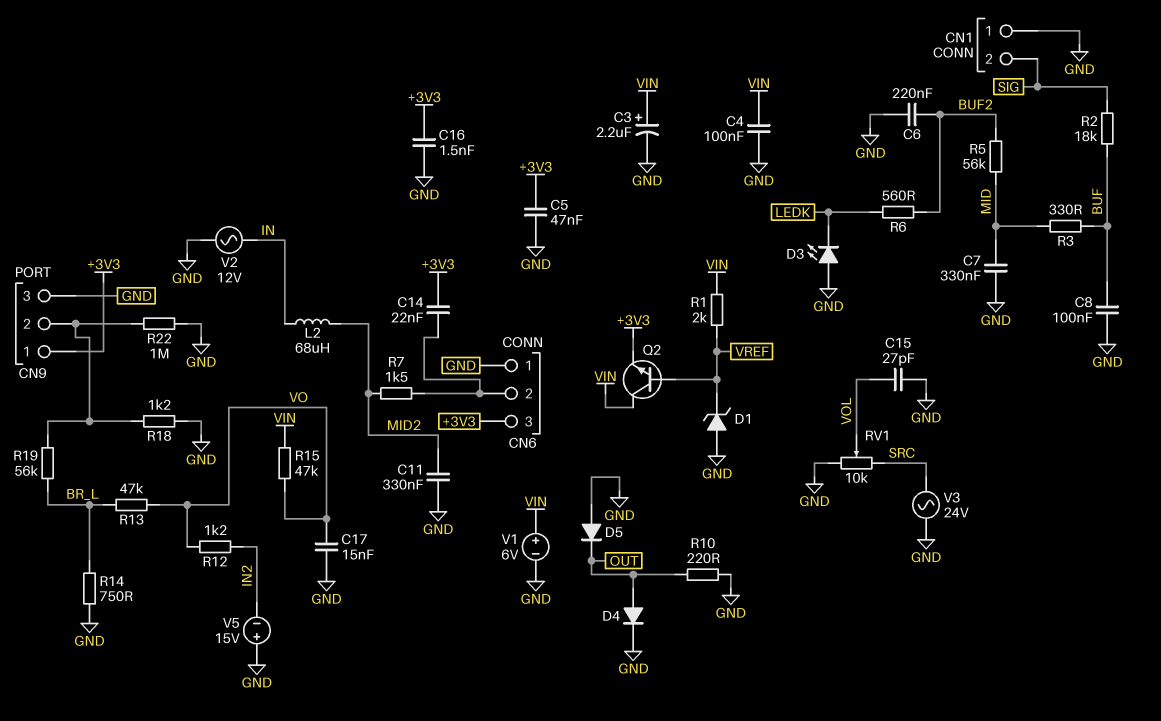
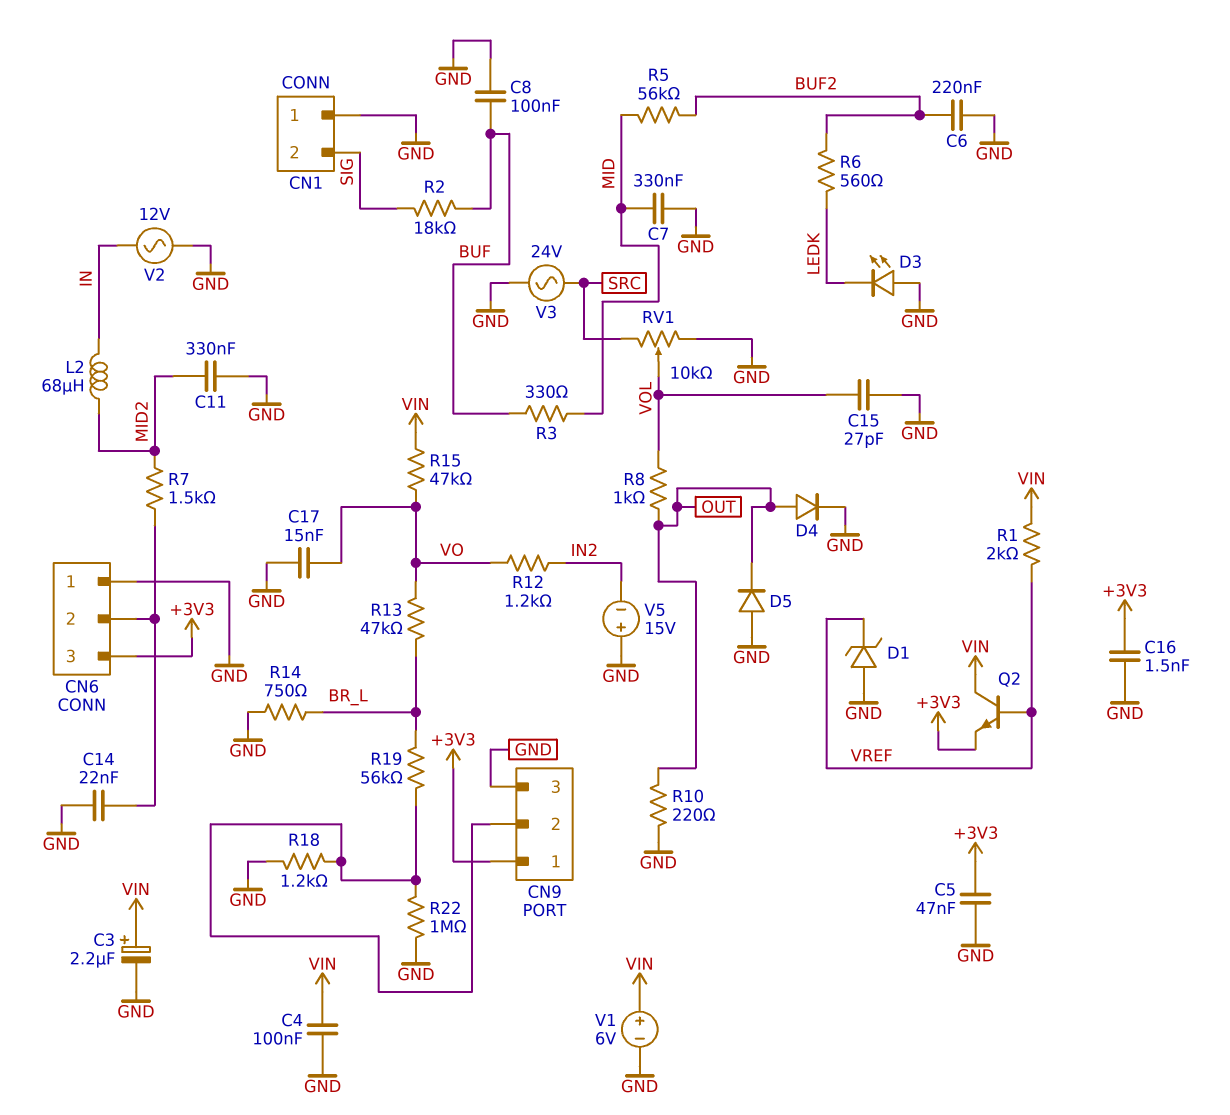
C14: 22nF (+3V3, CN6/2) -> 22nF (CN6/2, GND)
R8: none -> 1k (OUT, VOL)

